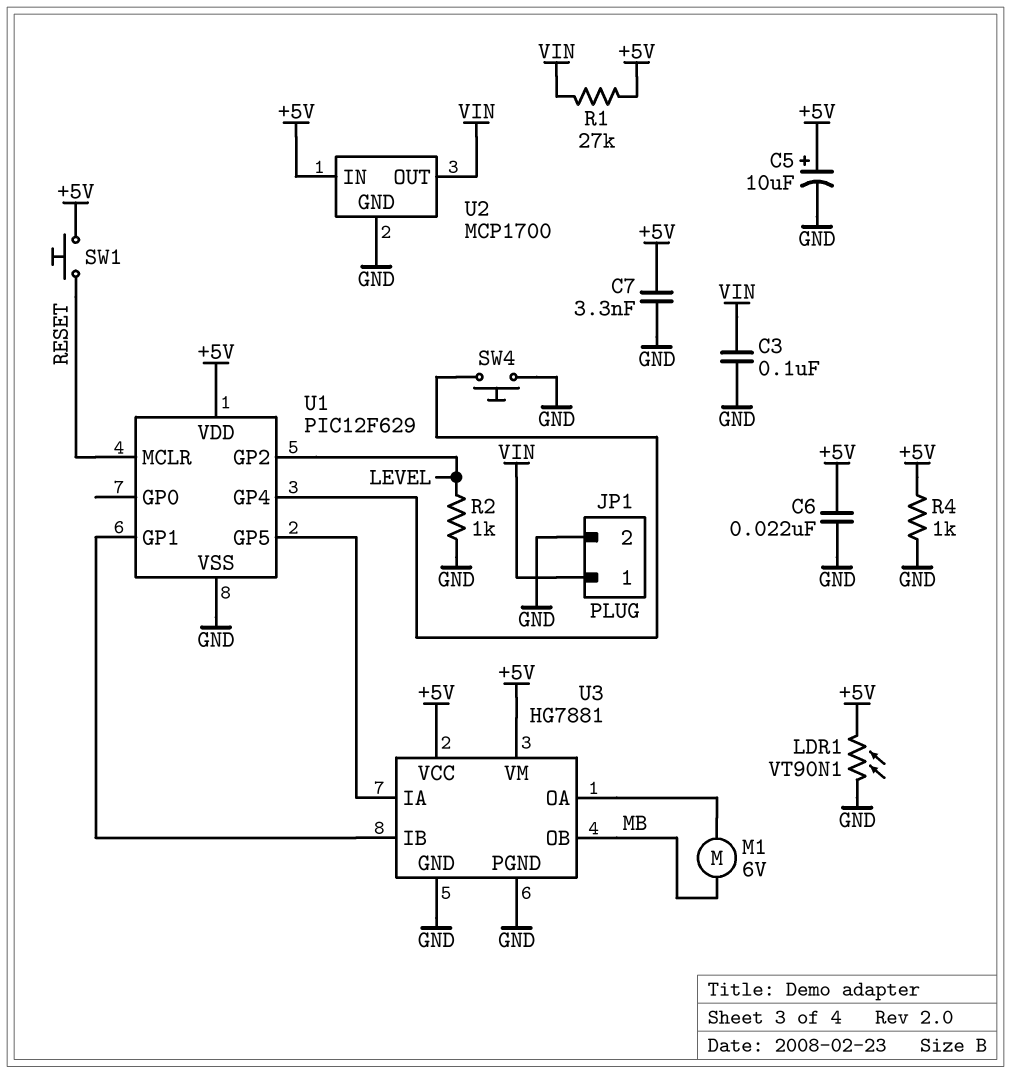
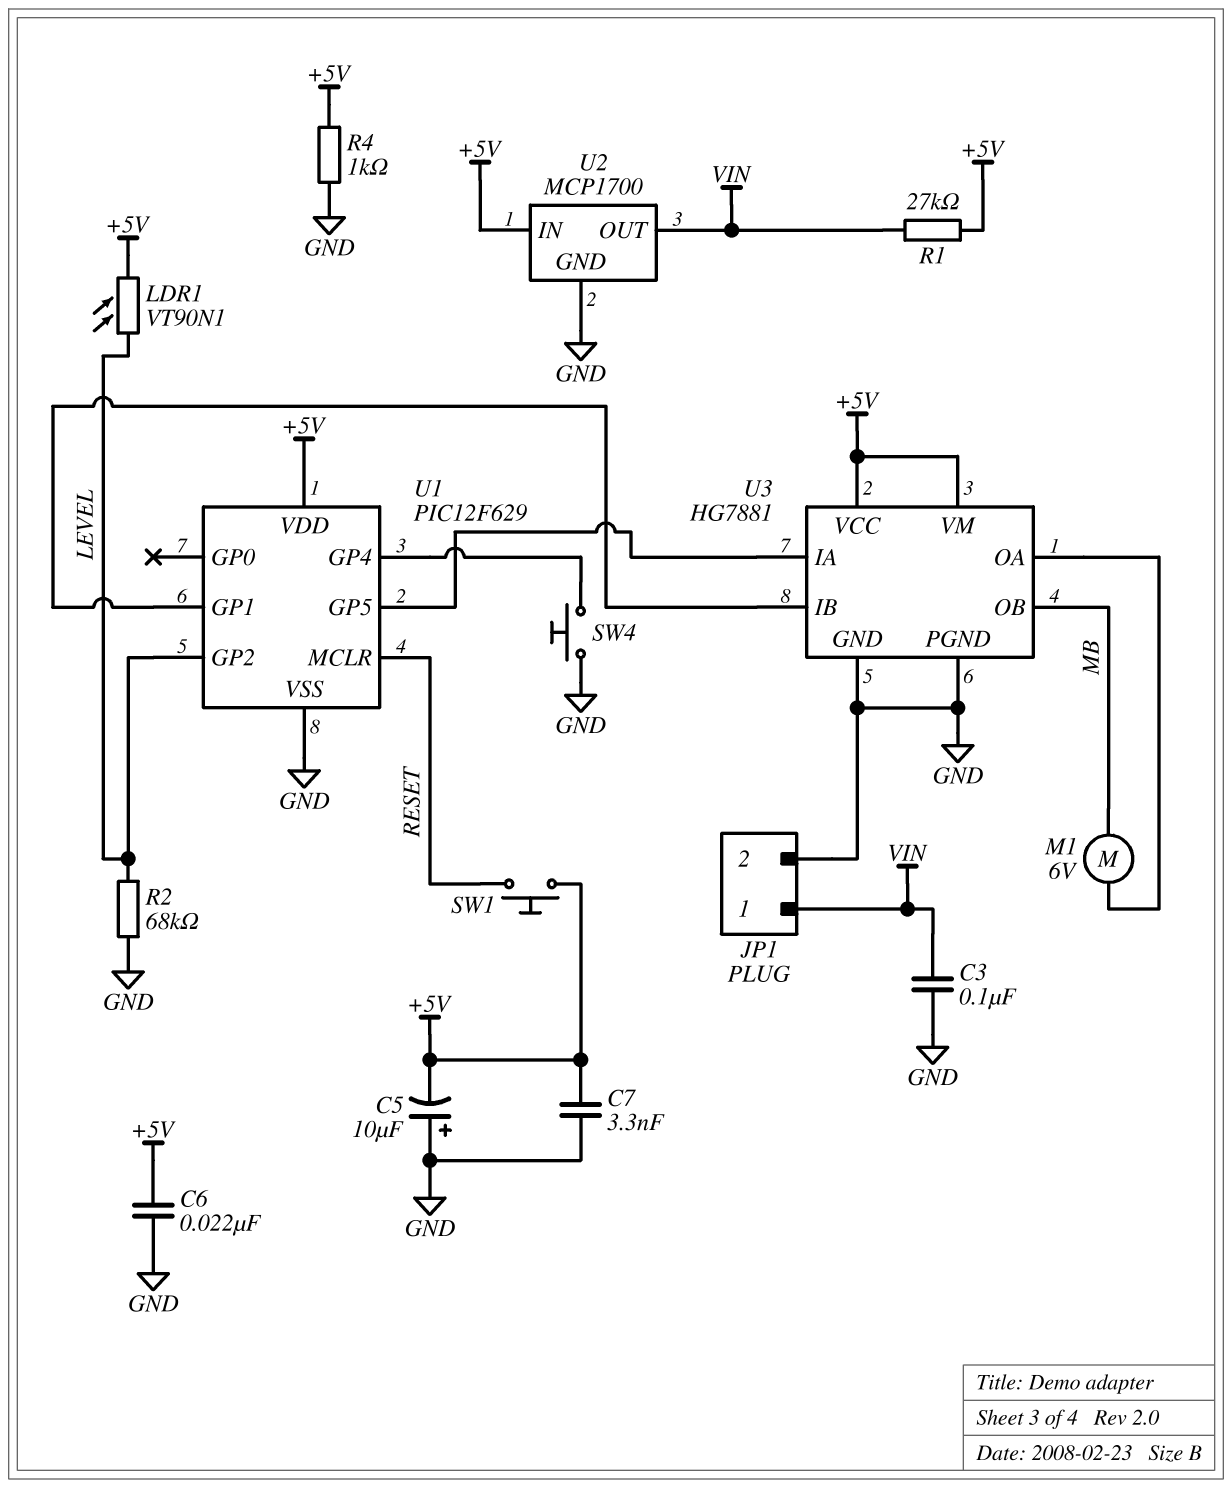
C5: 10uF (plus +5V, minus GND) -> 10uF (plus GND, minus +5V)
LDR1: VT90N1 (+5V, GND) -> VT90N1 (+5V, LEVEL)
R2: 1k (GND, LEVEL) -> 68k (GND, LEVEL)

